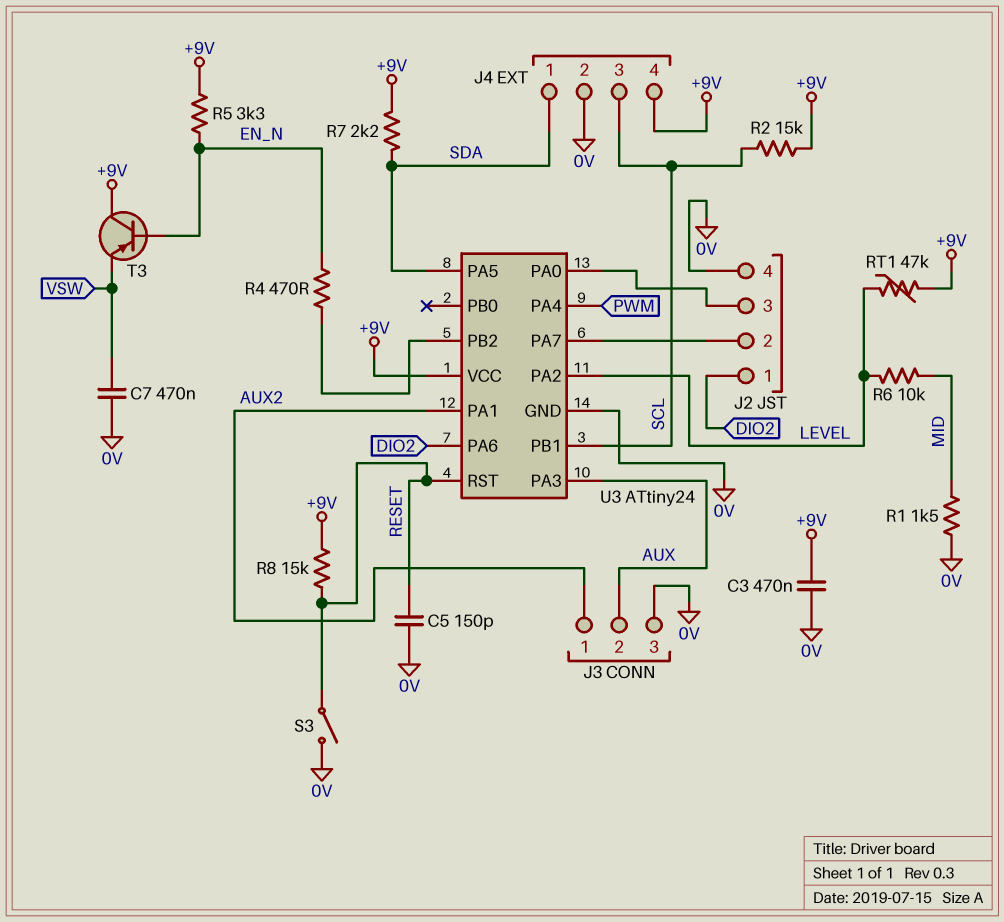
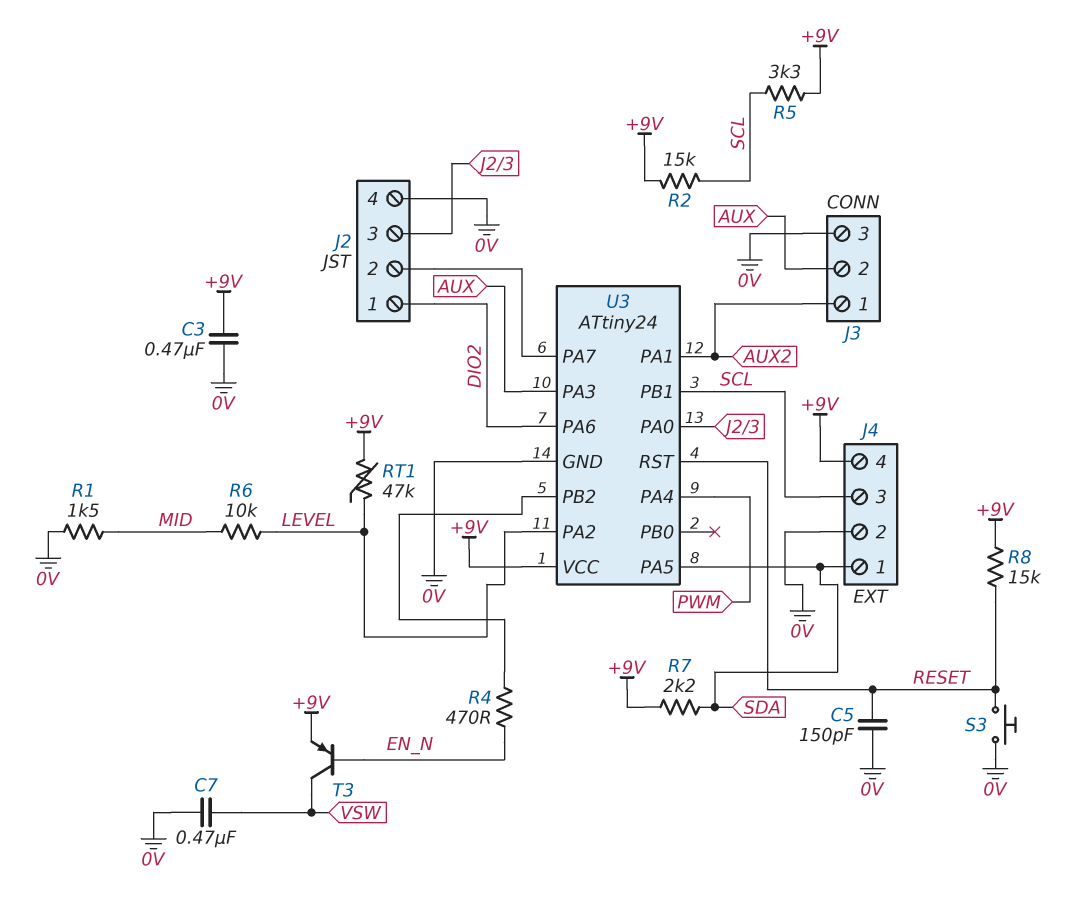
R5: 3.3k (+9V, EN_N) -> 3.3k (+9V, SCL)
S3: switch (0V, RESET) -> button (0V, RESET)
T3: PNP (B EN_N, C +9V, E VSW) -> PNP (B EN_N, C VSW, E +9V)

